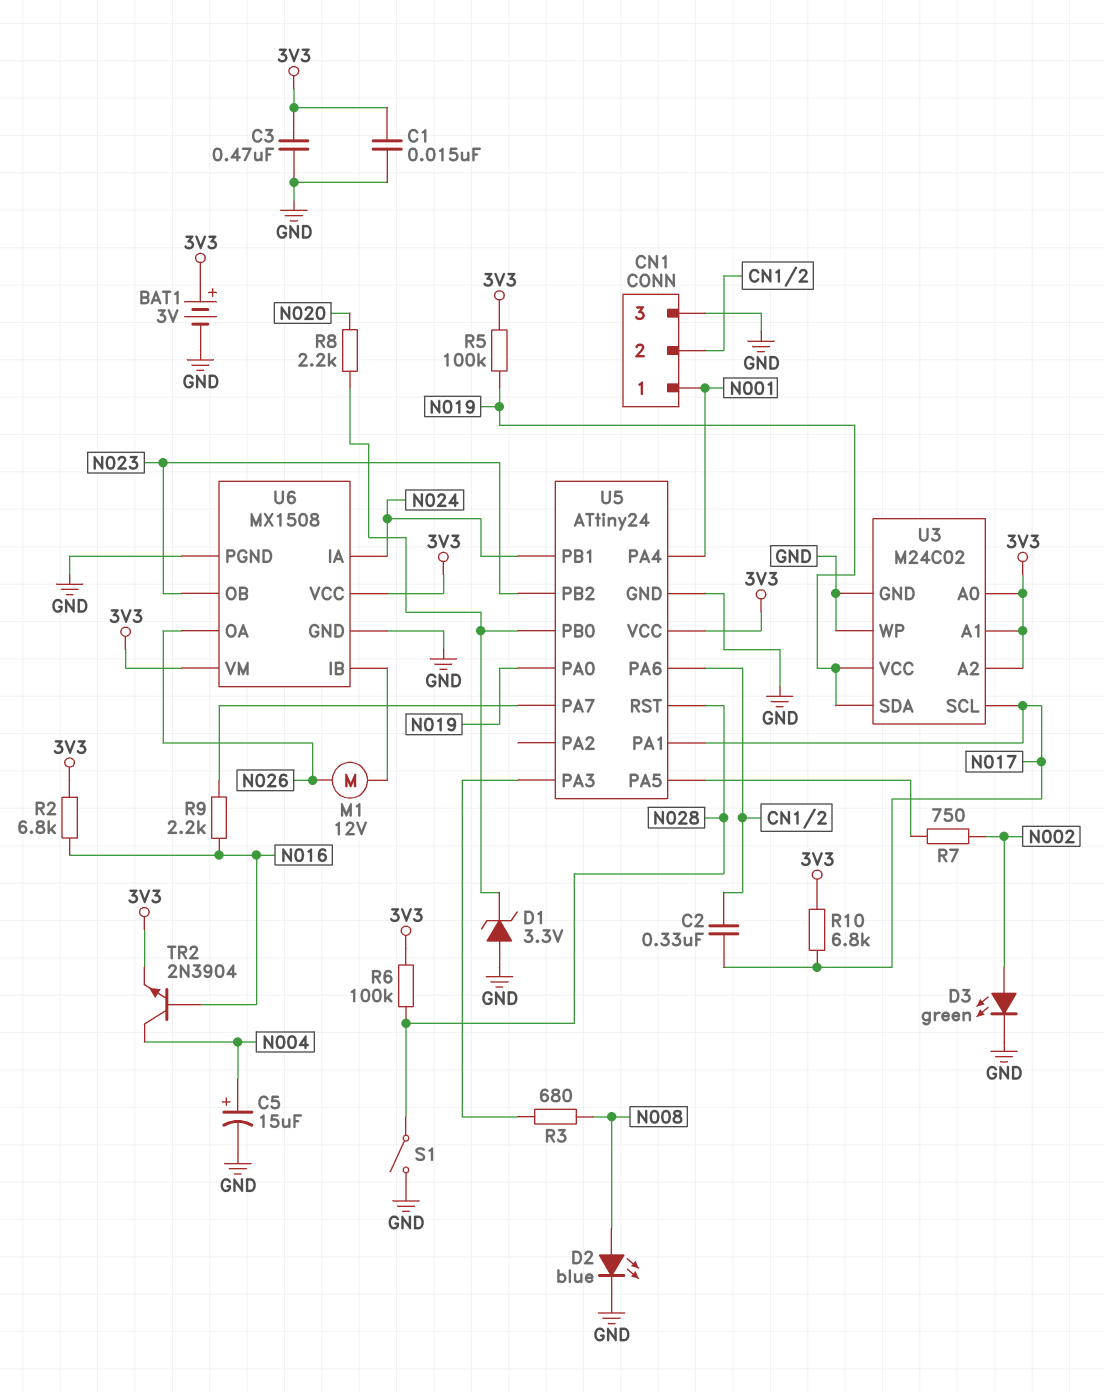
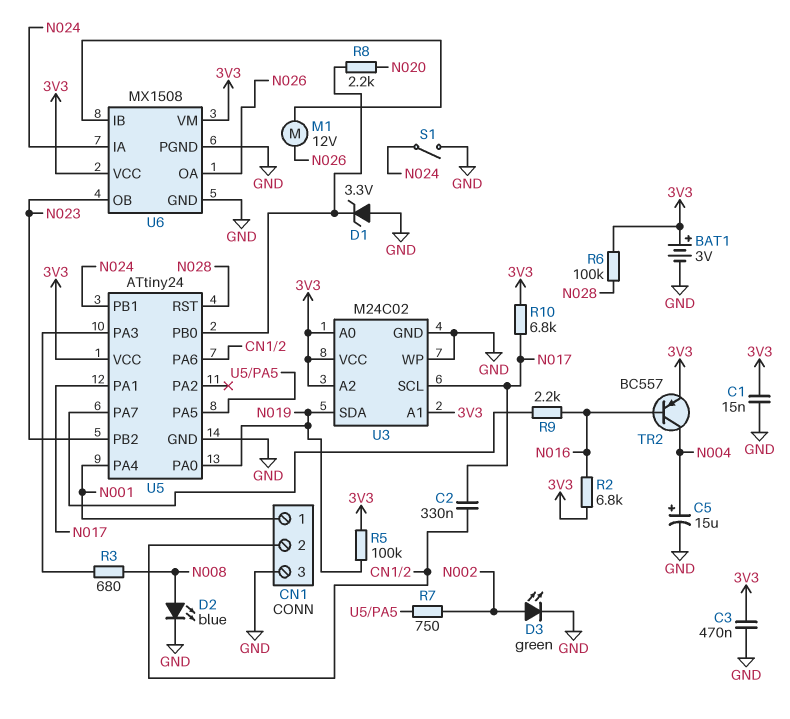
S1: switch (GND, N028) -> switch (GND, N024)
TR2: NPN 2N3904 (B N016, C N004, E 3V3) -> PNP BC557 (B N016, C N004, E 3V3)
U3 pin VCC: N019 -> 3V3

